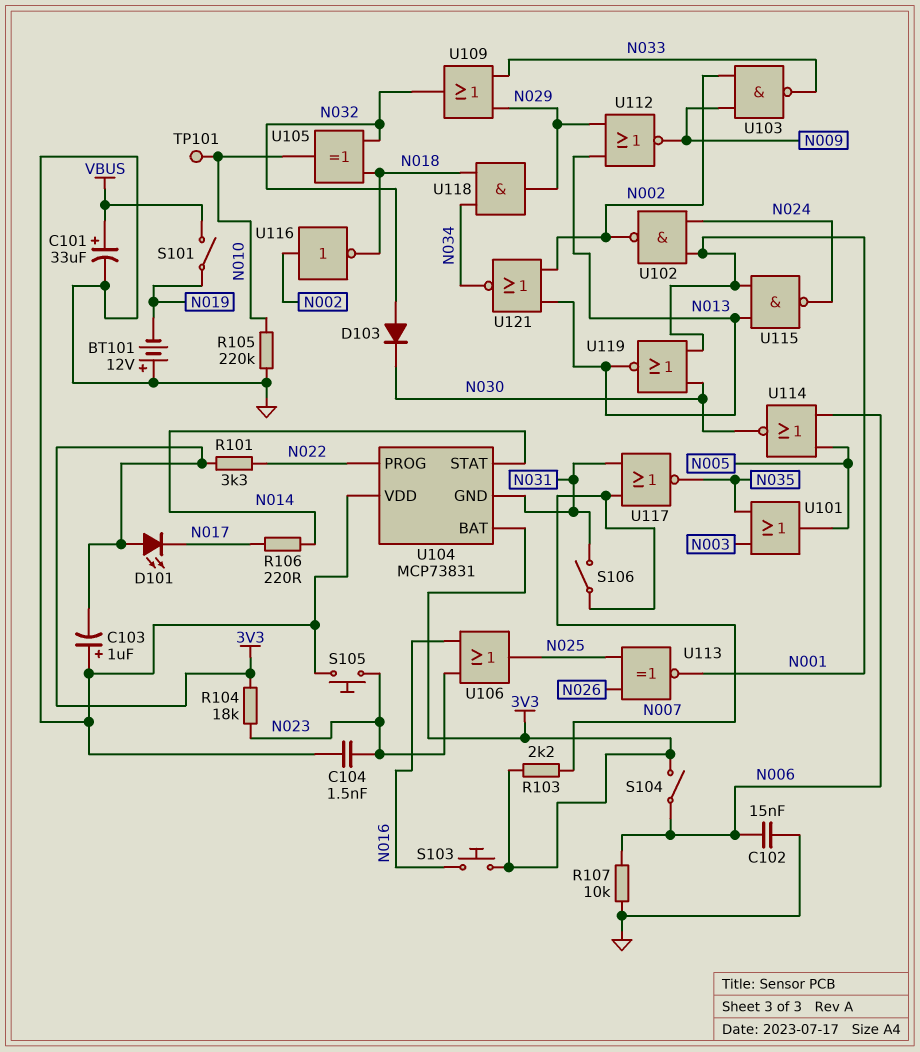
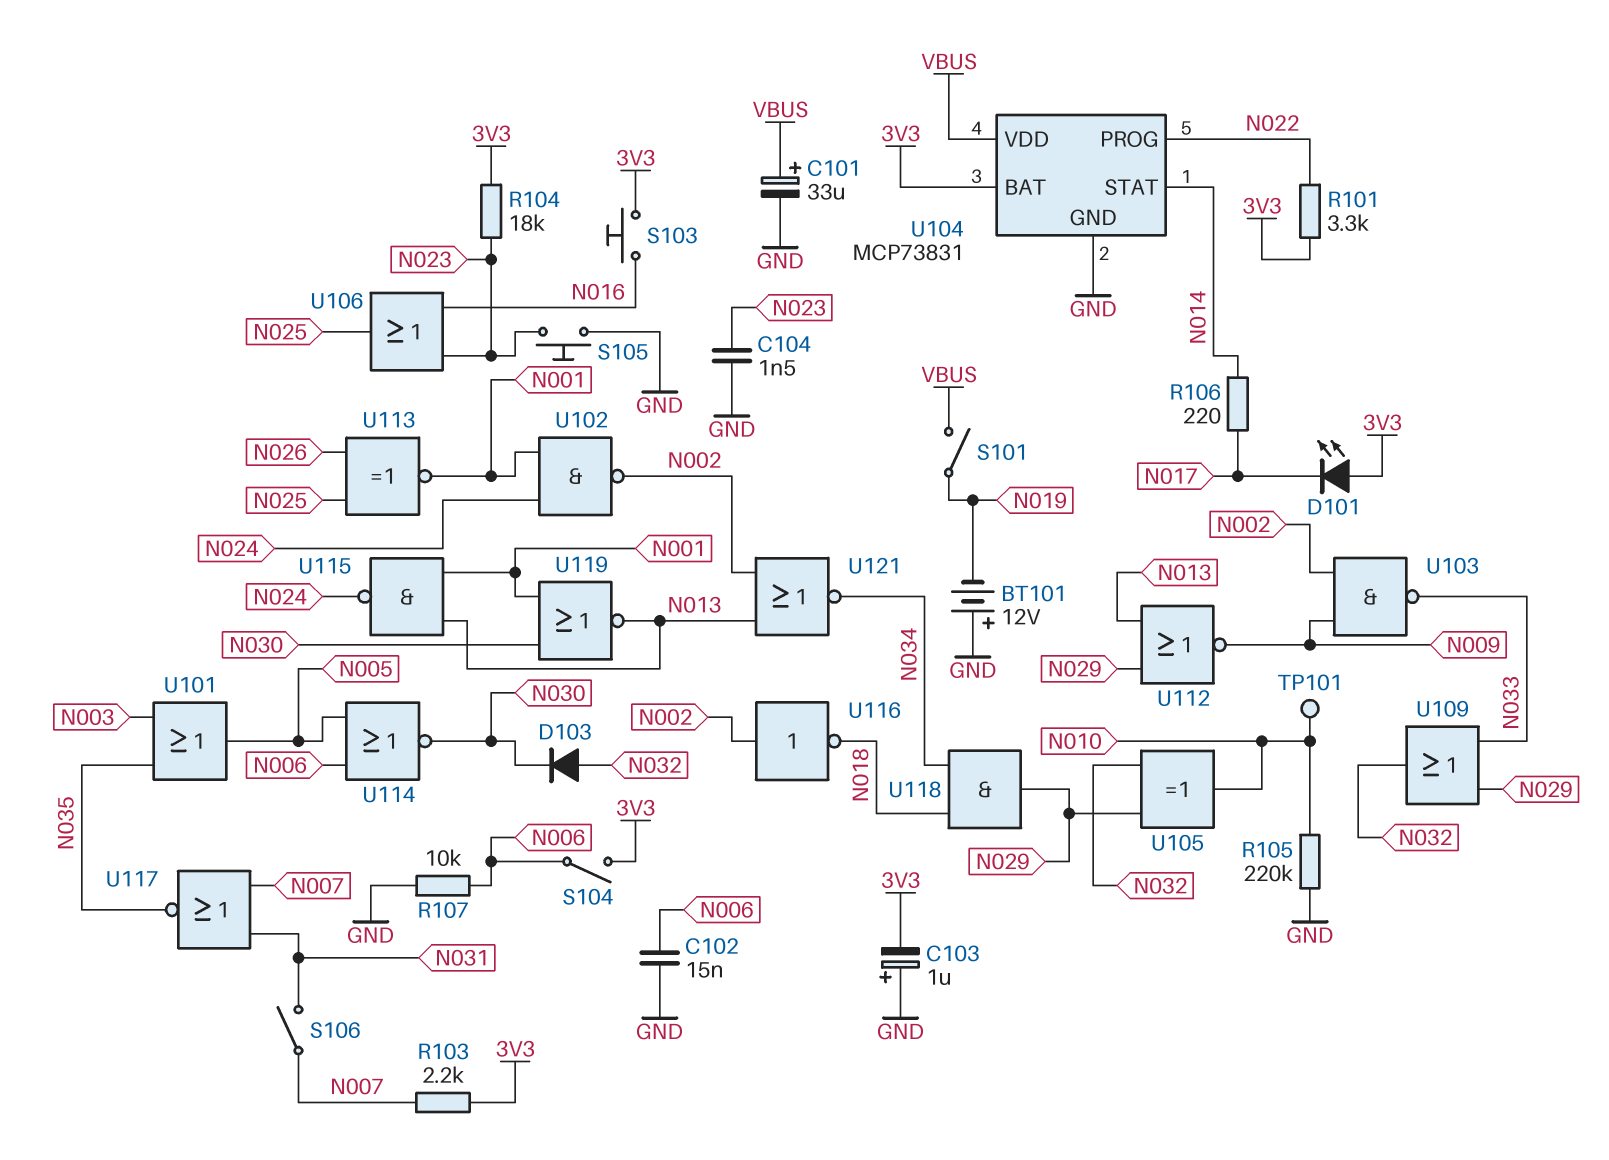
U104 pin GND: N031 -> GND
U104 pin VDD: GND -> VBUS
U105: XOR (in N018, in N032, out N010) -> XOR (in N029, in N032, out N010)

